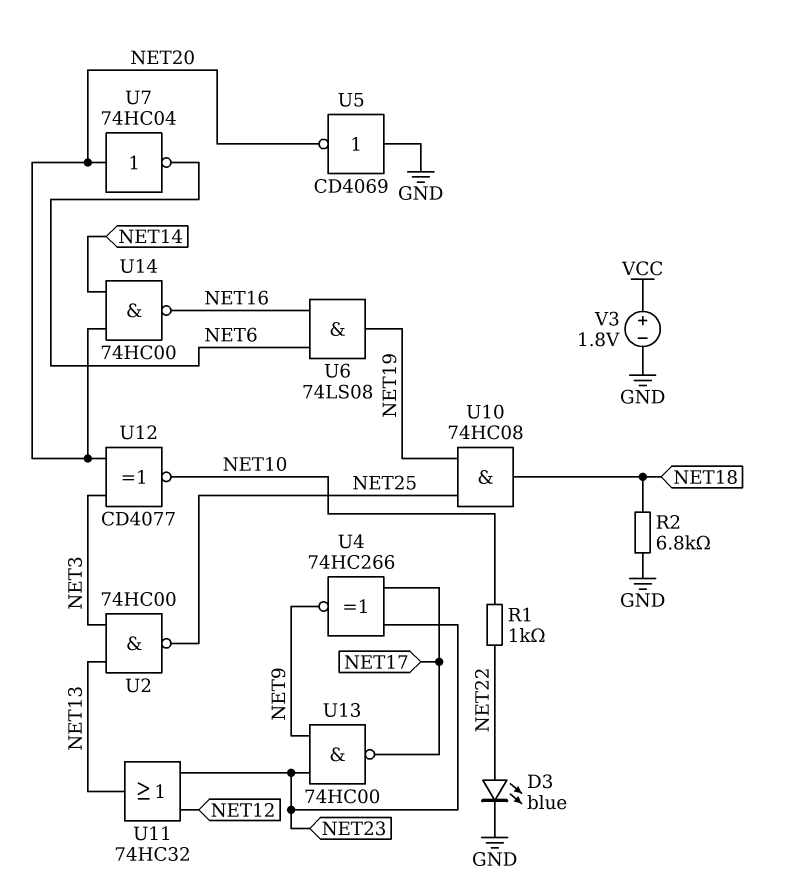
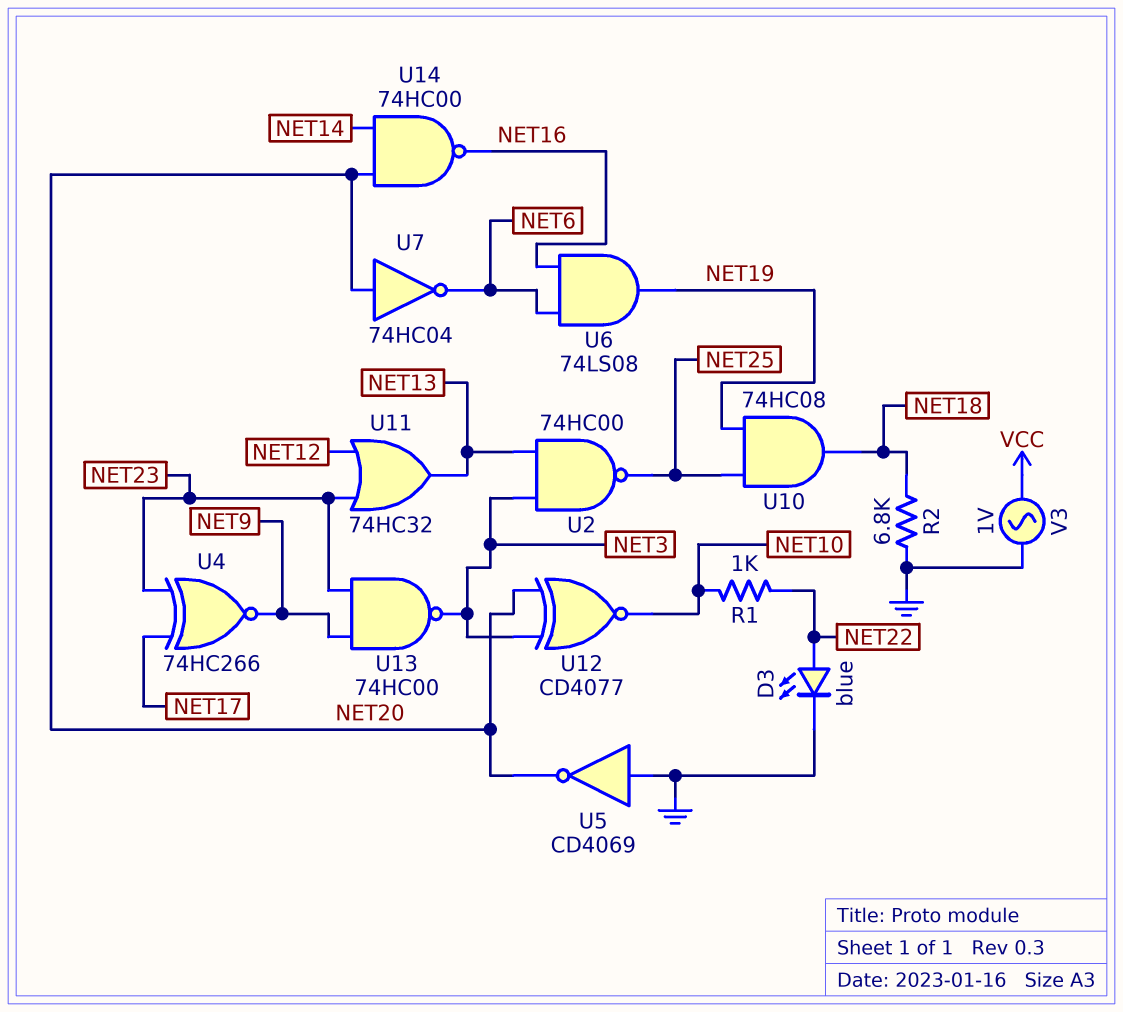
U13: NAND 74HC00 (in NET9, in NET23, out NET17) -> NAND 74HC00 (in NET9, in NET23, out NET3)
V3: 1.8V (plus VCC, minus GND) -> AC 1V (GND, VCC)

